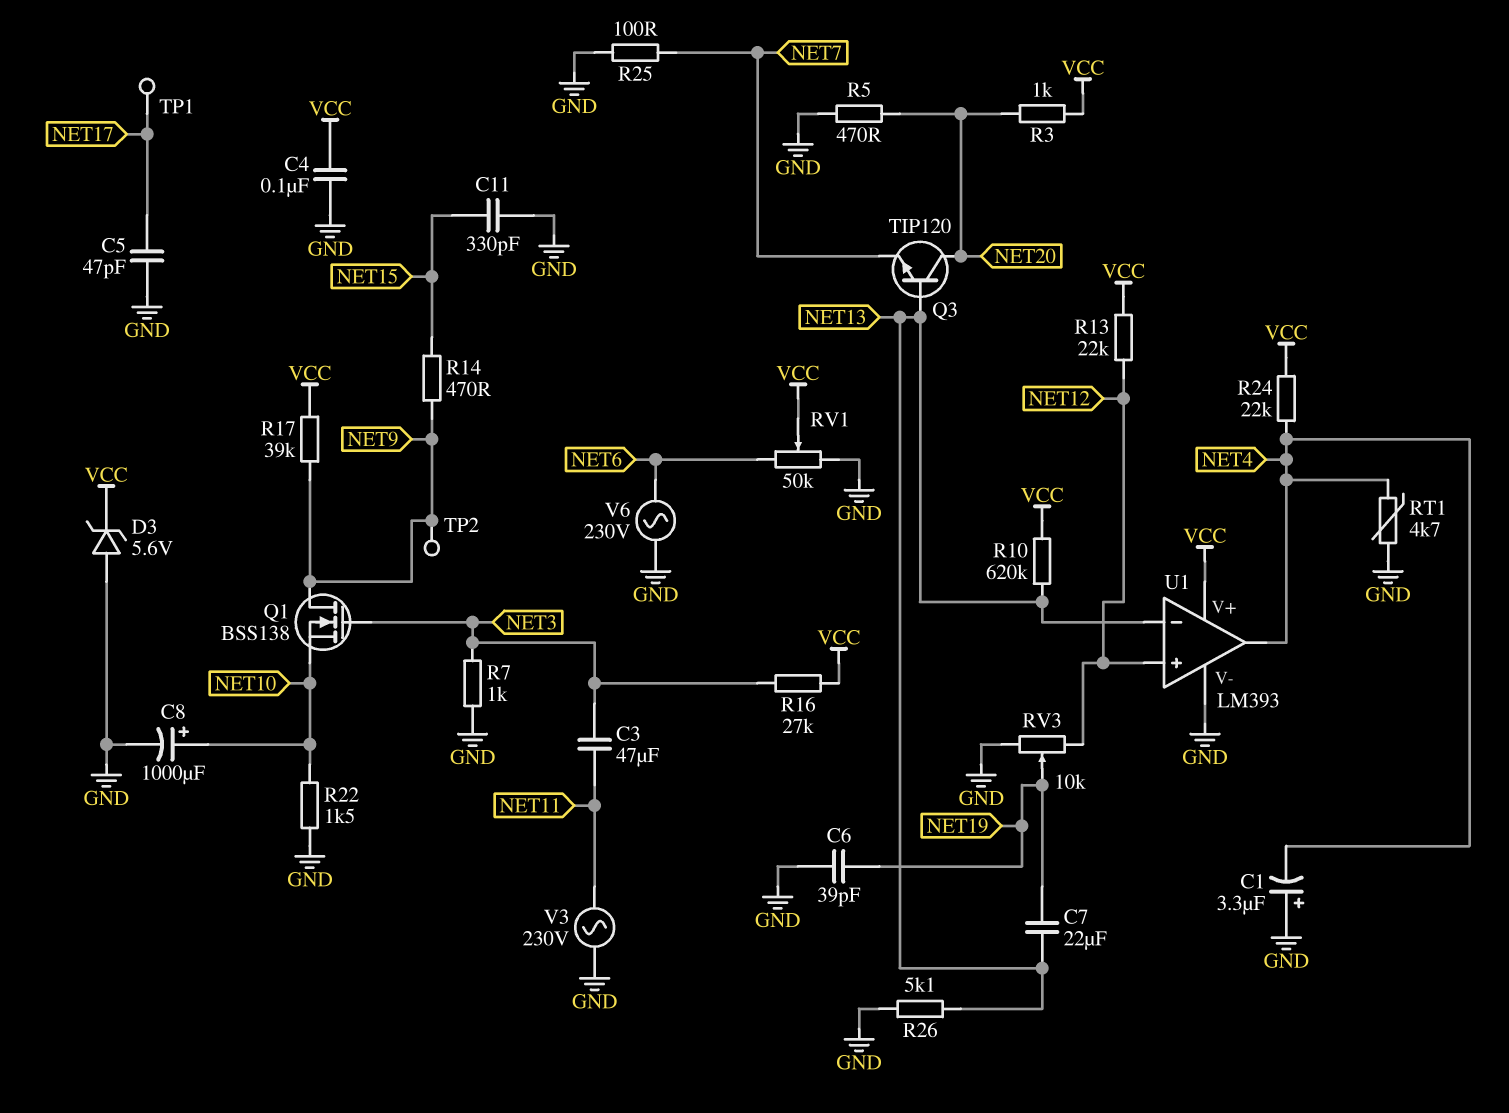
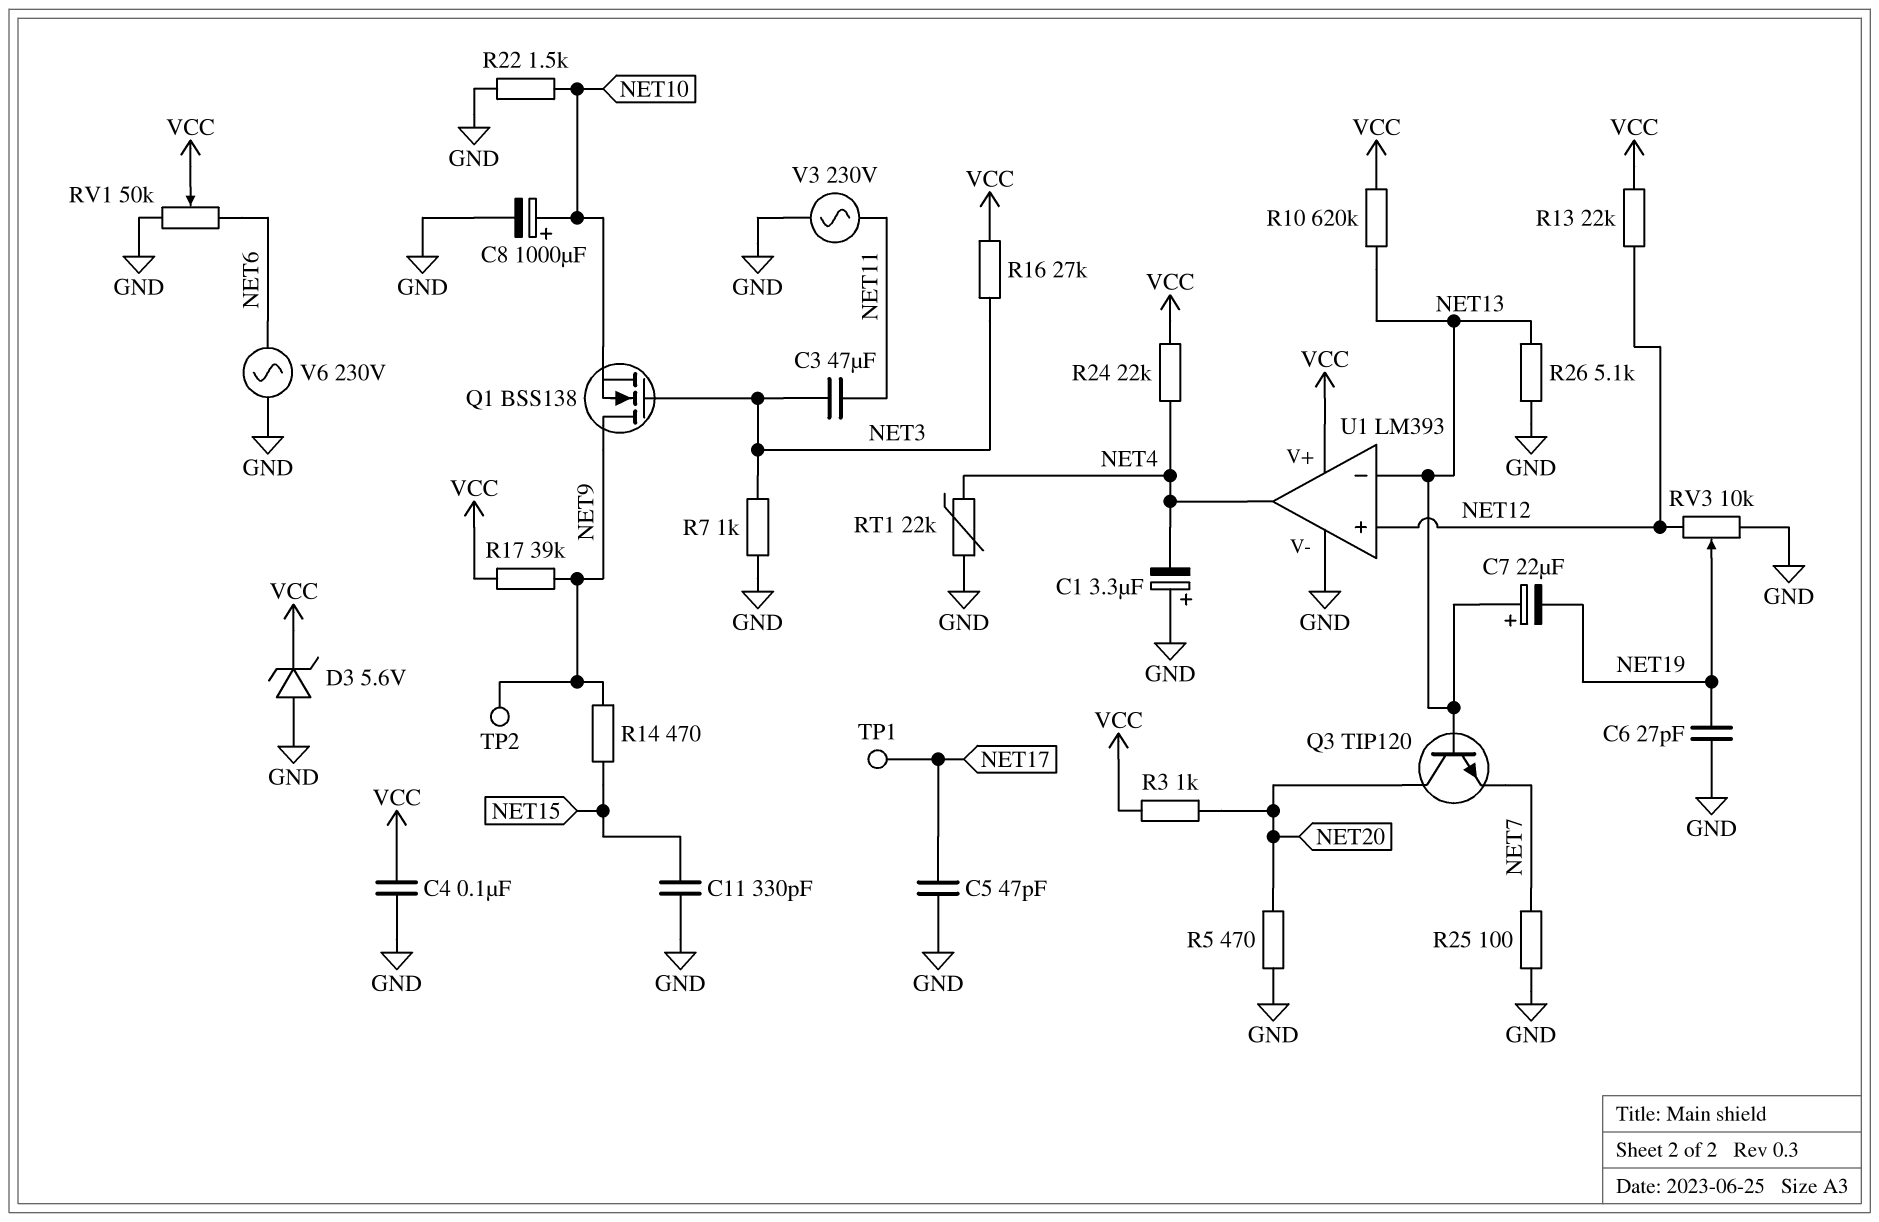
C6: 39pF (GND, NET19) -> 27pF (GND, NET19)
C7: 22uF (NET13, NET19) -> 22uF (plus NET13, minus NET19)
RT1: 4.7k (GND, NET4) -> 22k (GND, NET4)

